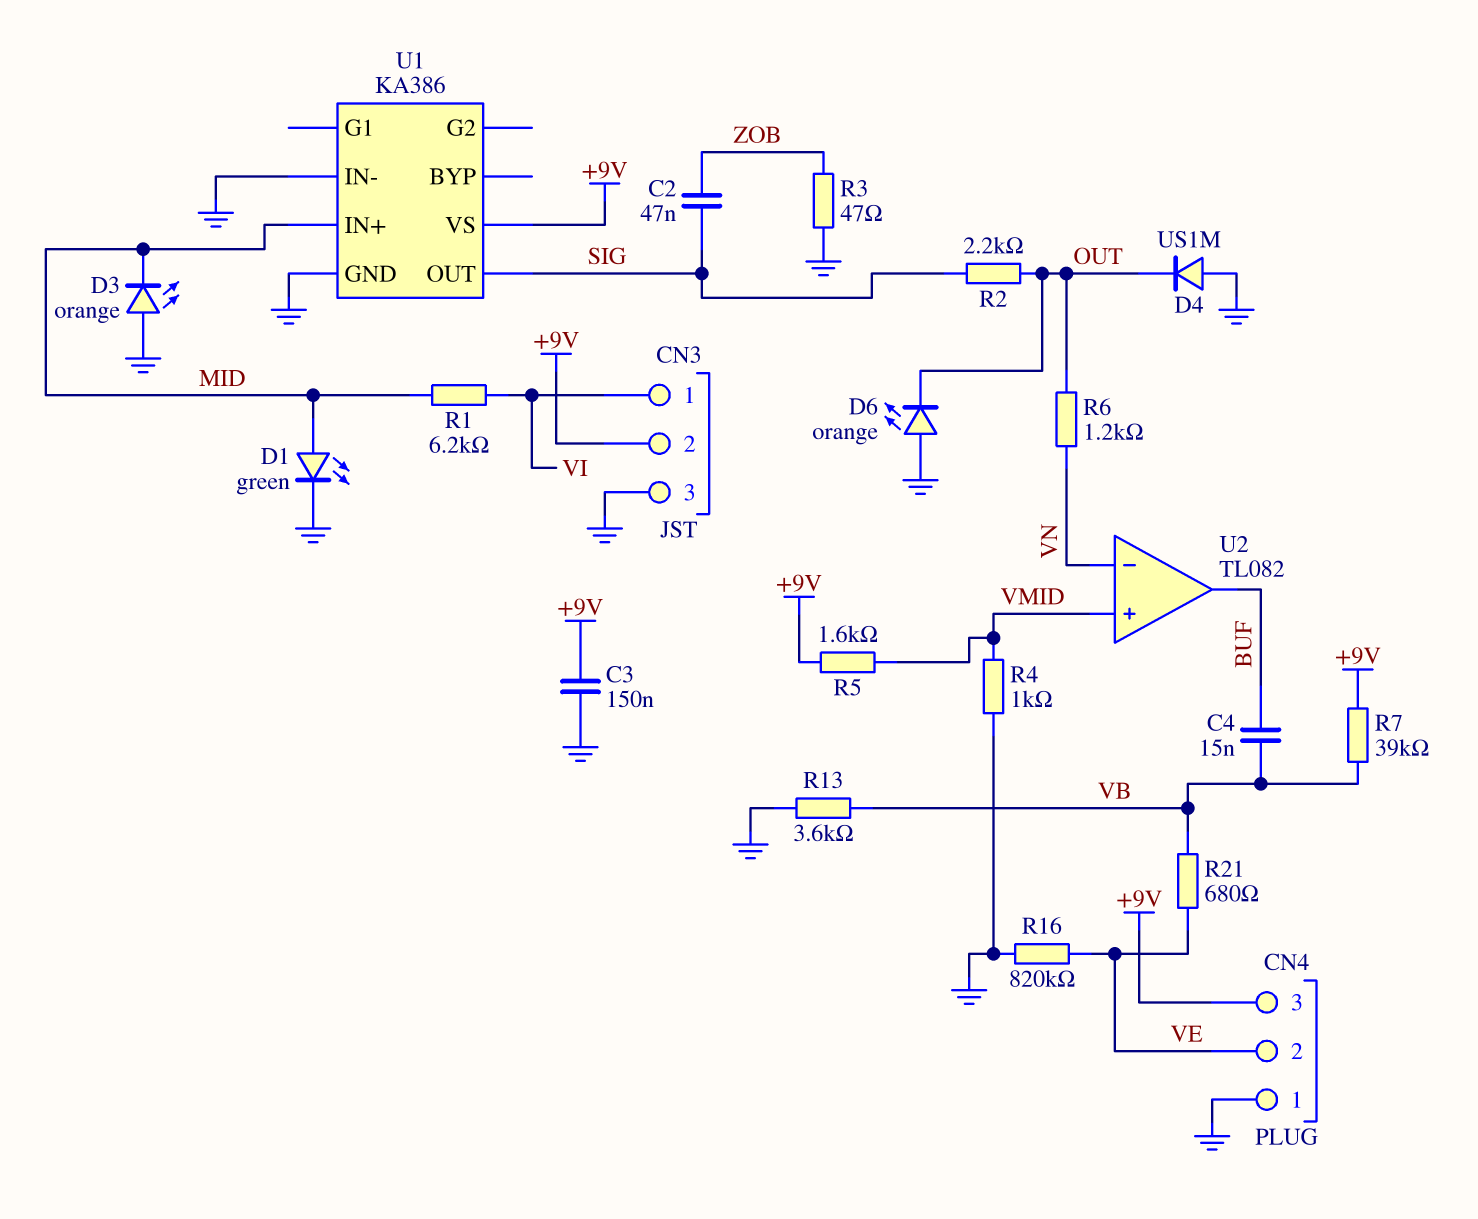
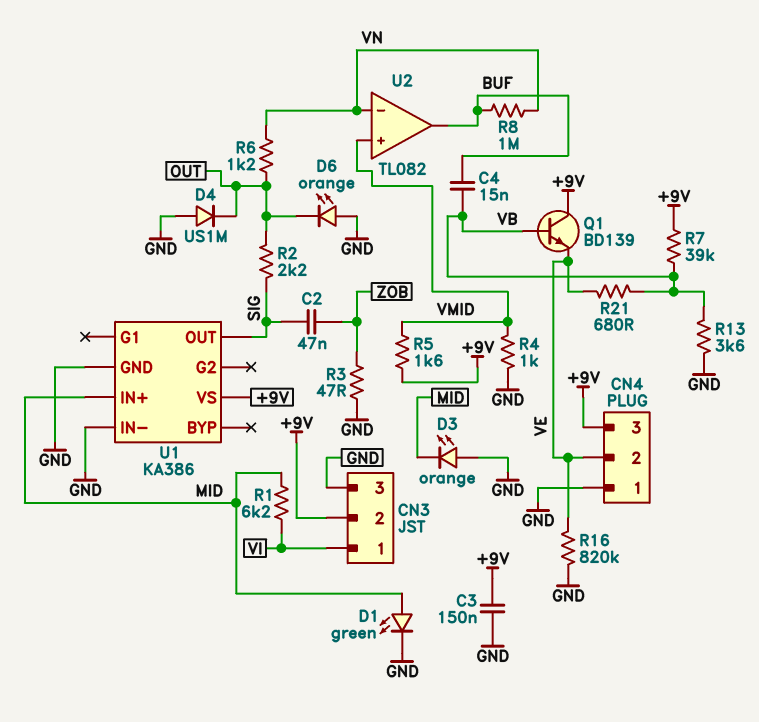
Q1: none -> NPN BD139 (B VB, C +9V, E VE)
R8: none -> 1M (BUF, VN)

